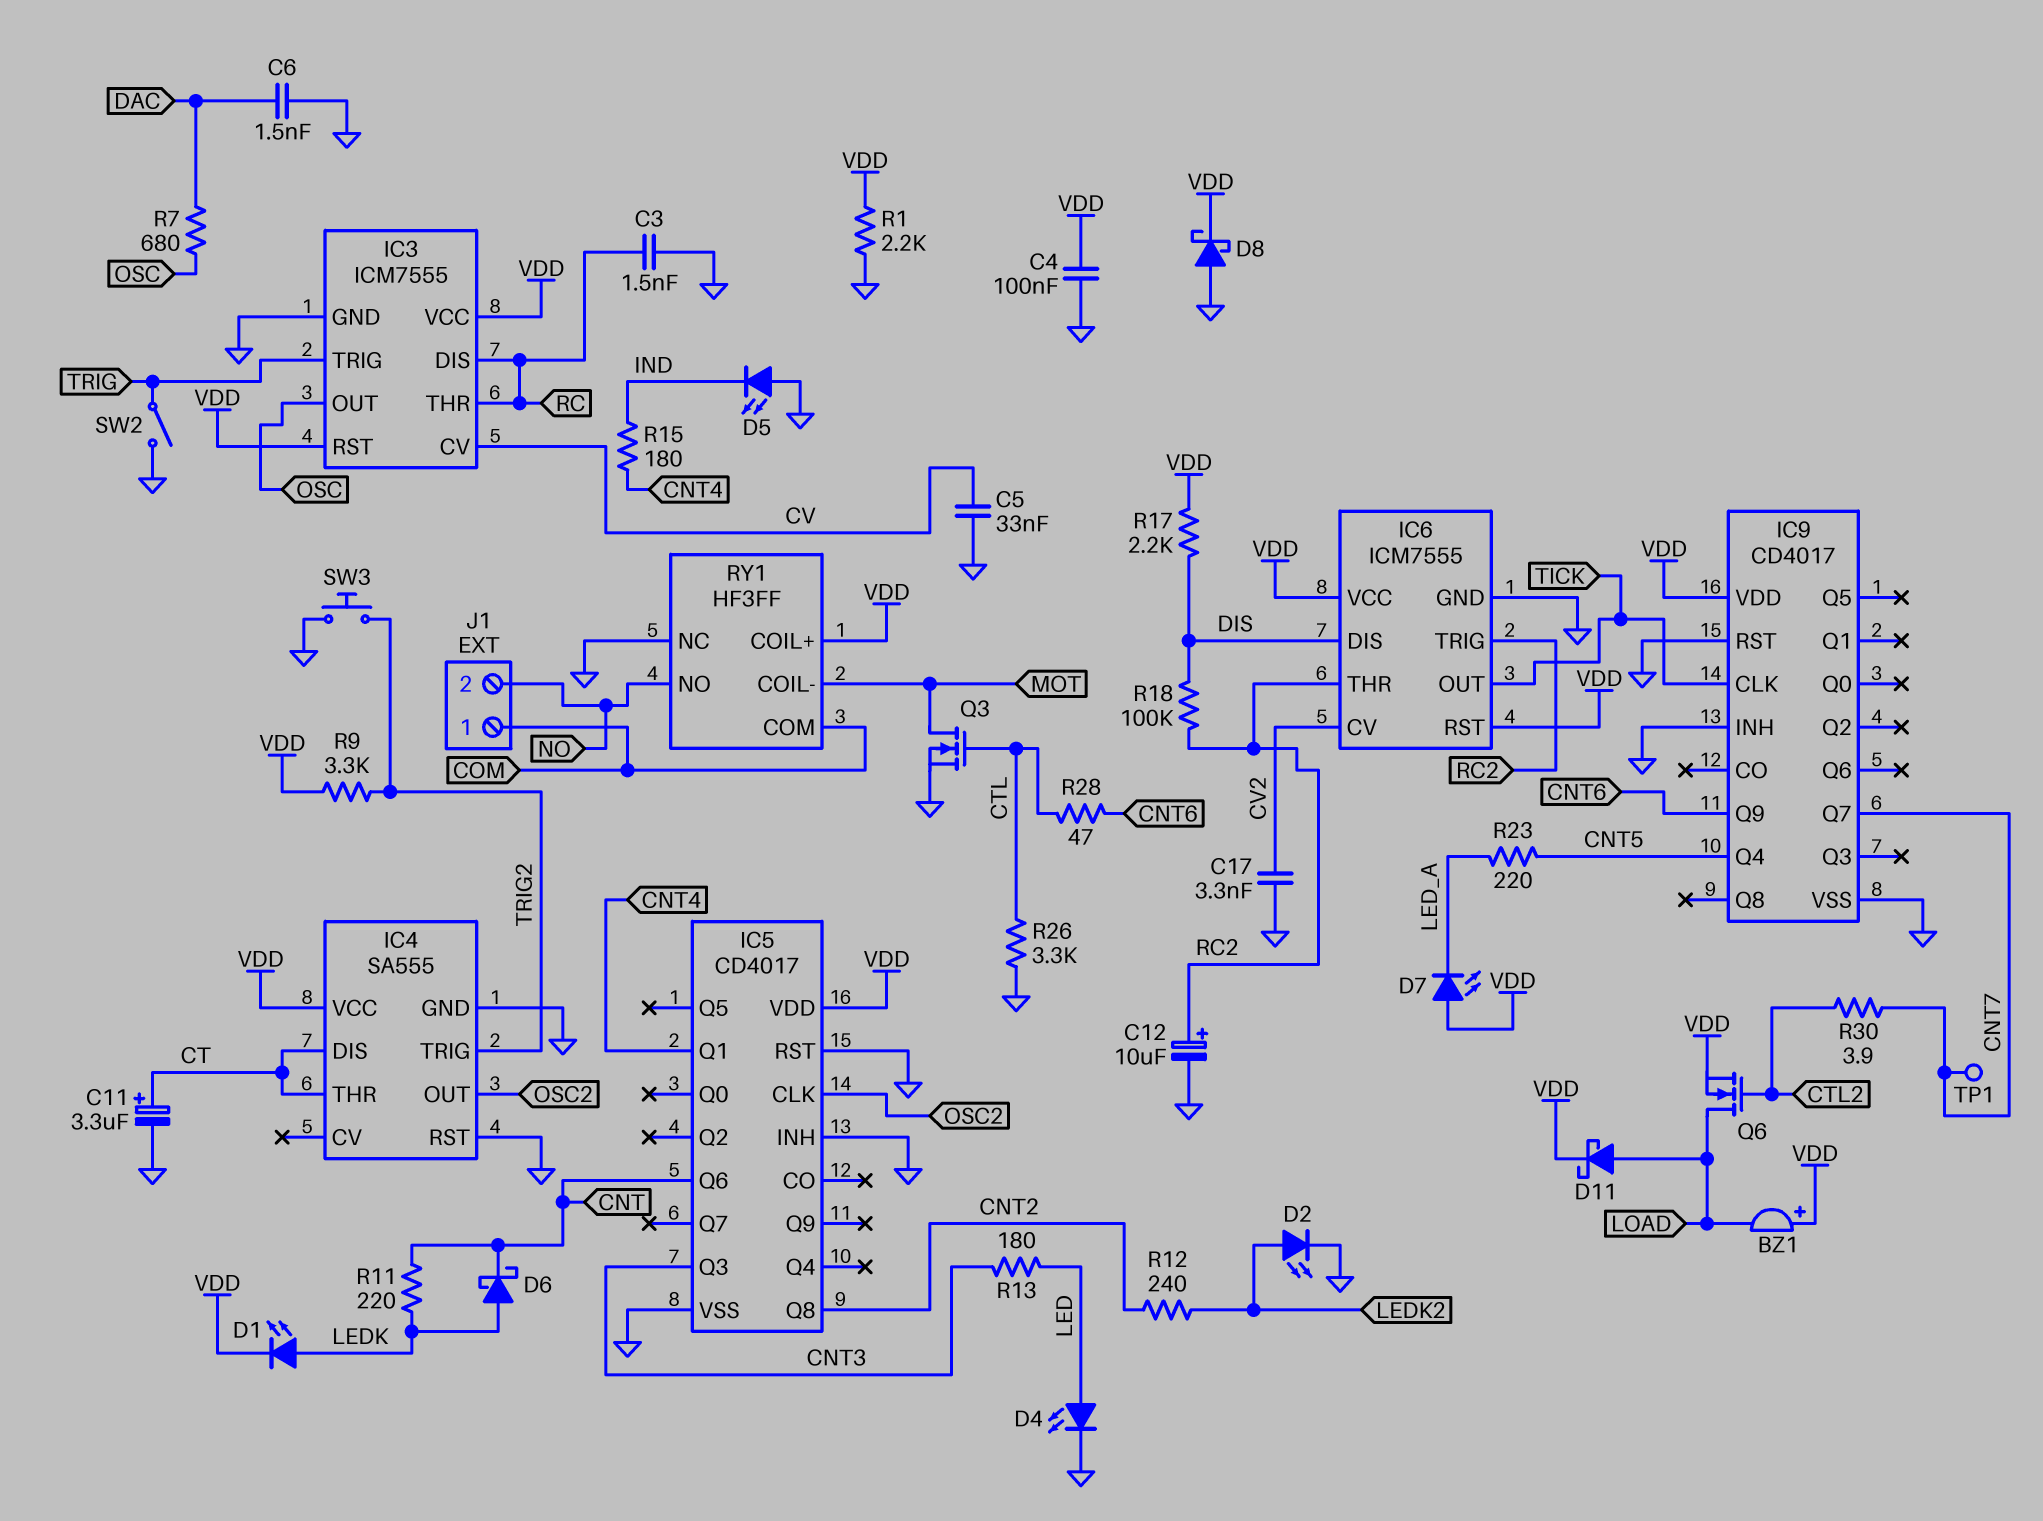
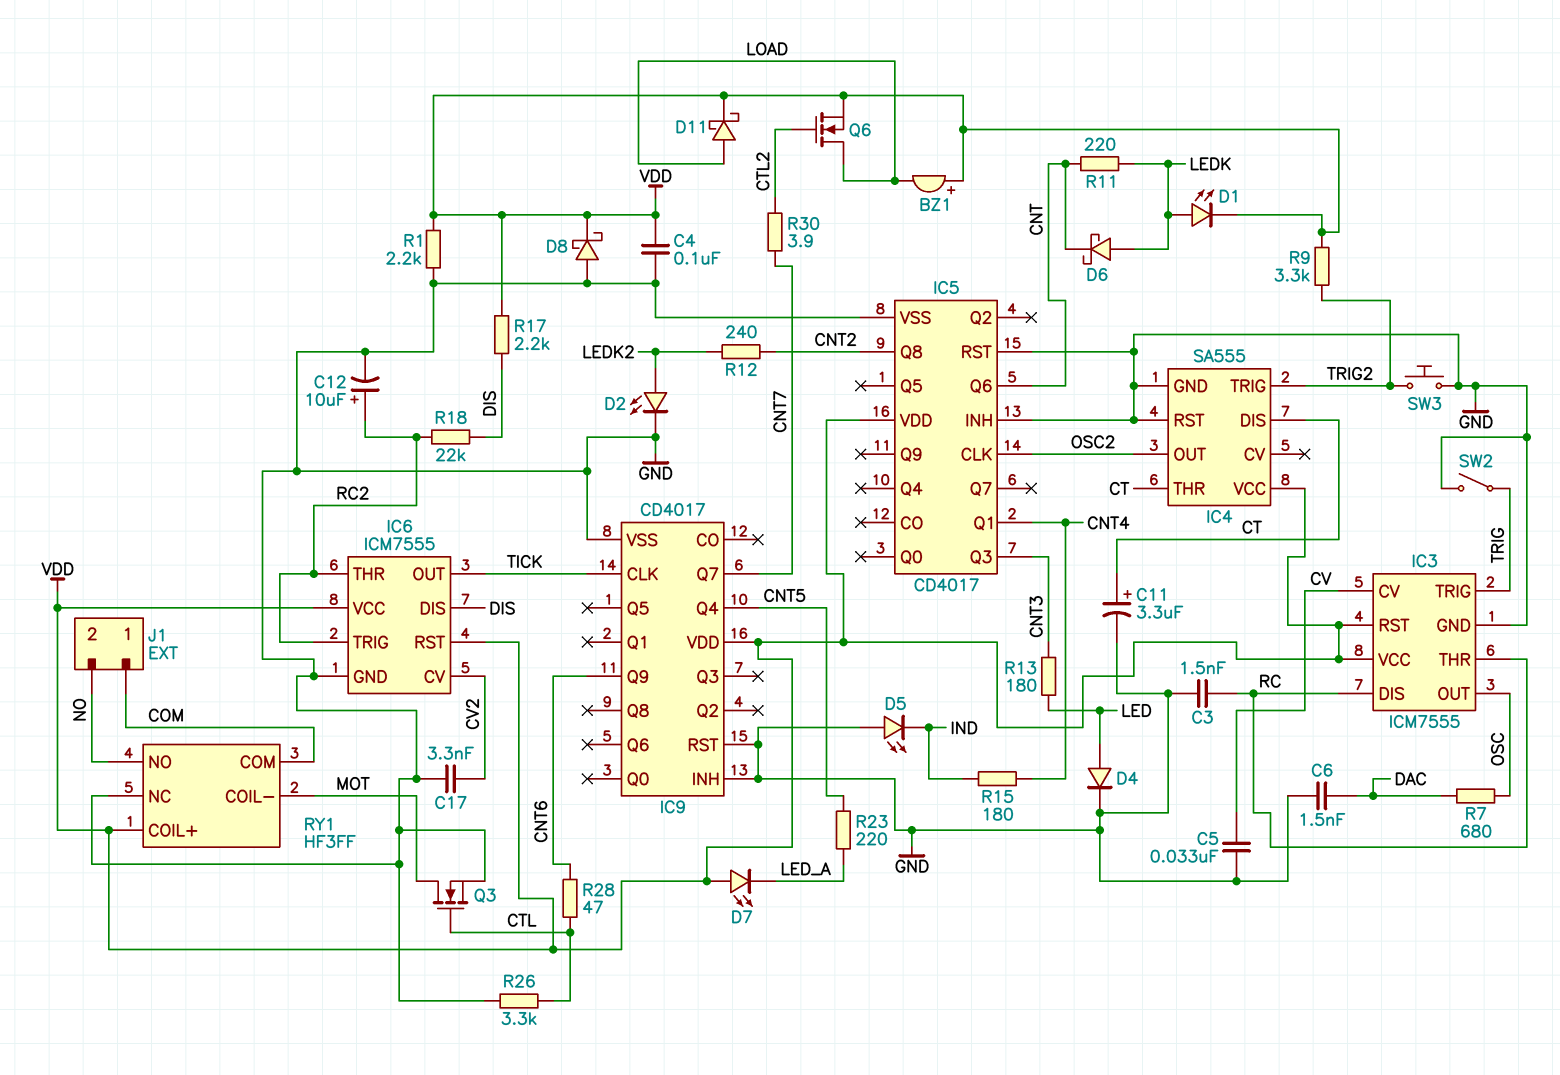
D4: LED (A LED, K GND) -> diode (A LED, K GND)
R18: 100k (DIS, RC2) -> 22k (DIS, RC2)
TP1: test point (CNT7) -> none

